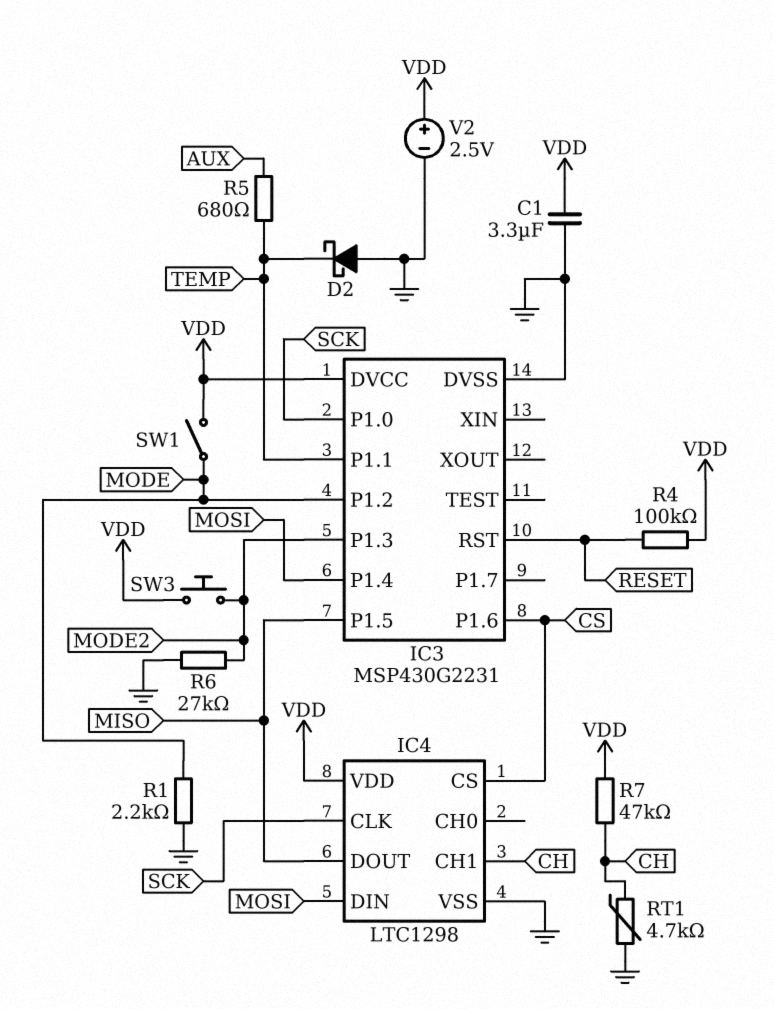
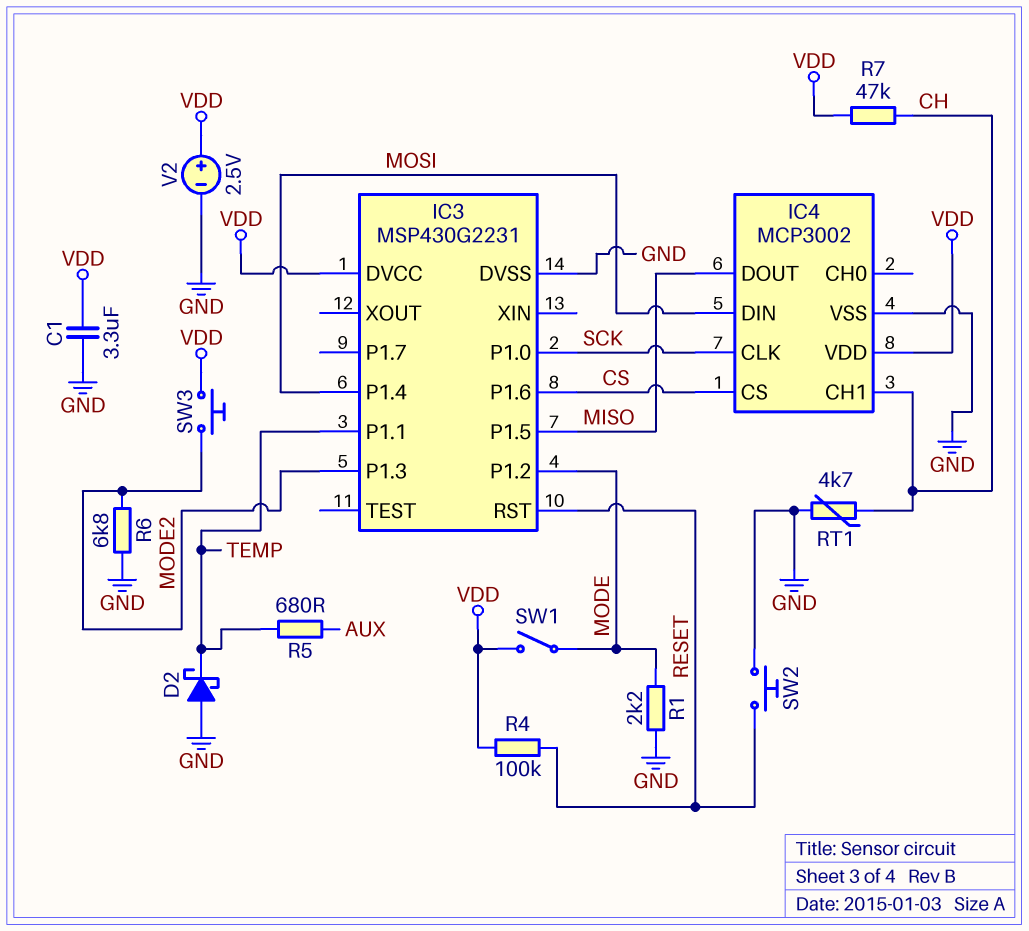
IC4: LTC1298 -> MCP3002
R6: 27k (GND, MODE2) -> 6.8k (GND, MODE2)
SW2: none -> button (GND, RESET)

